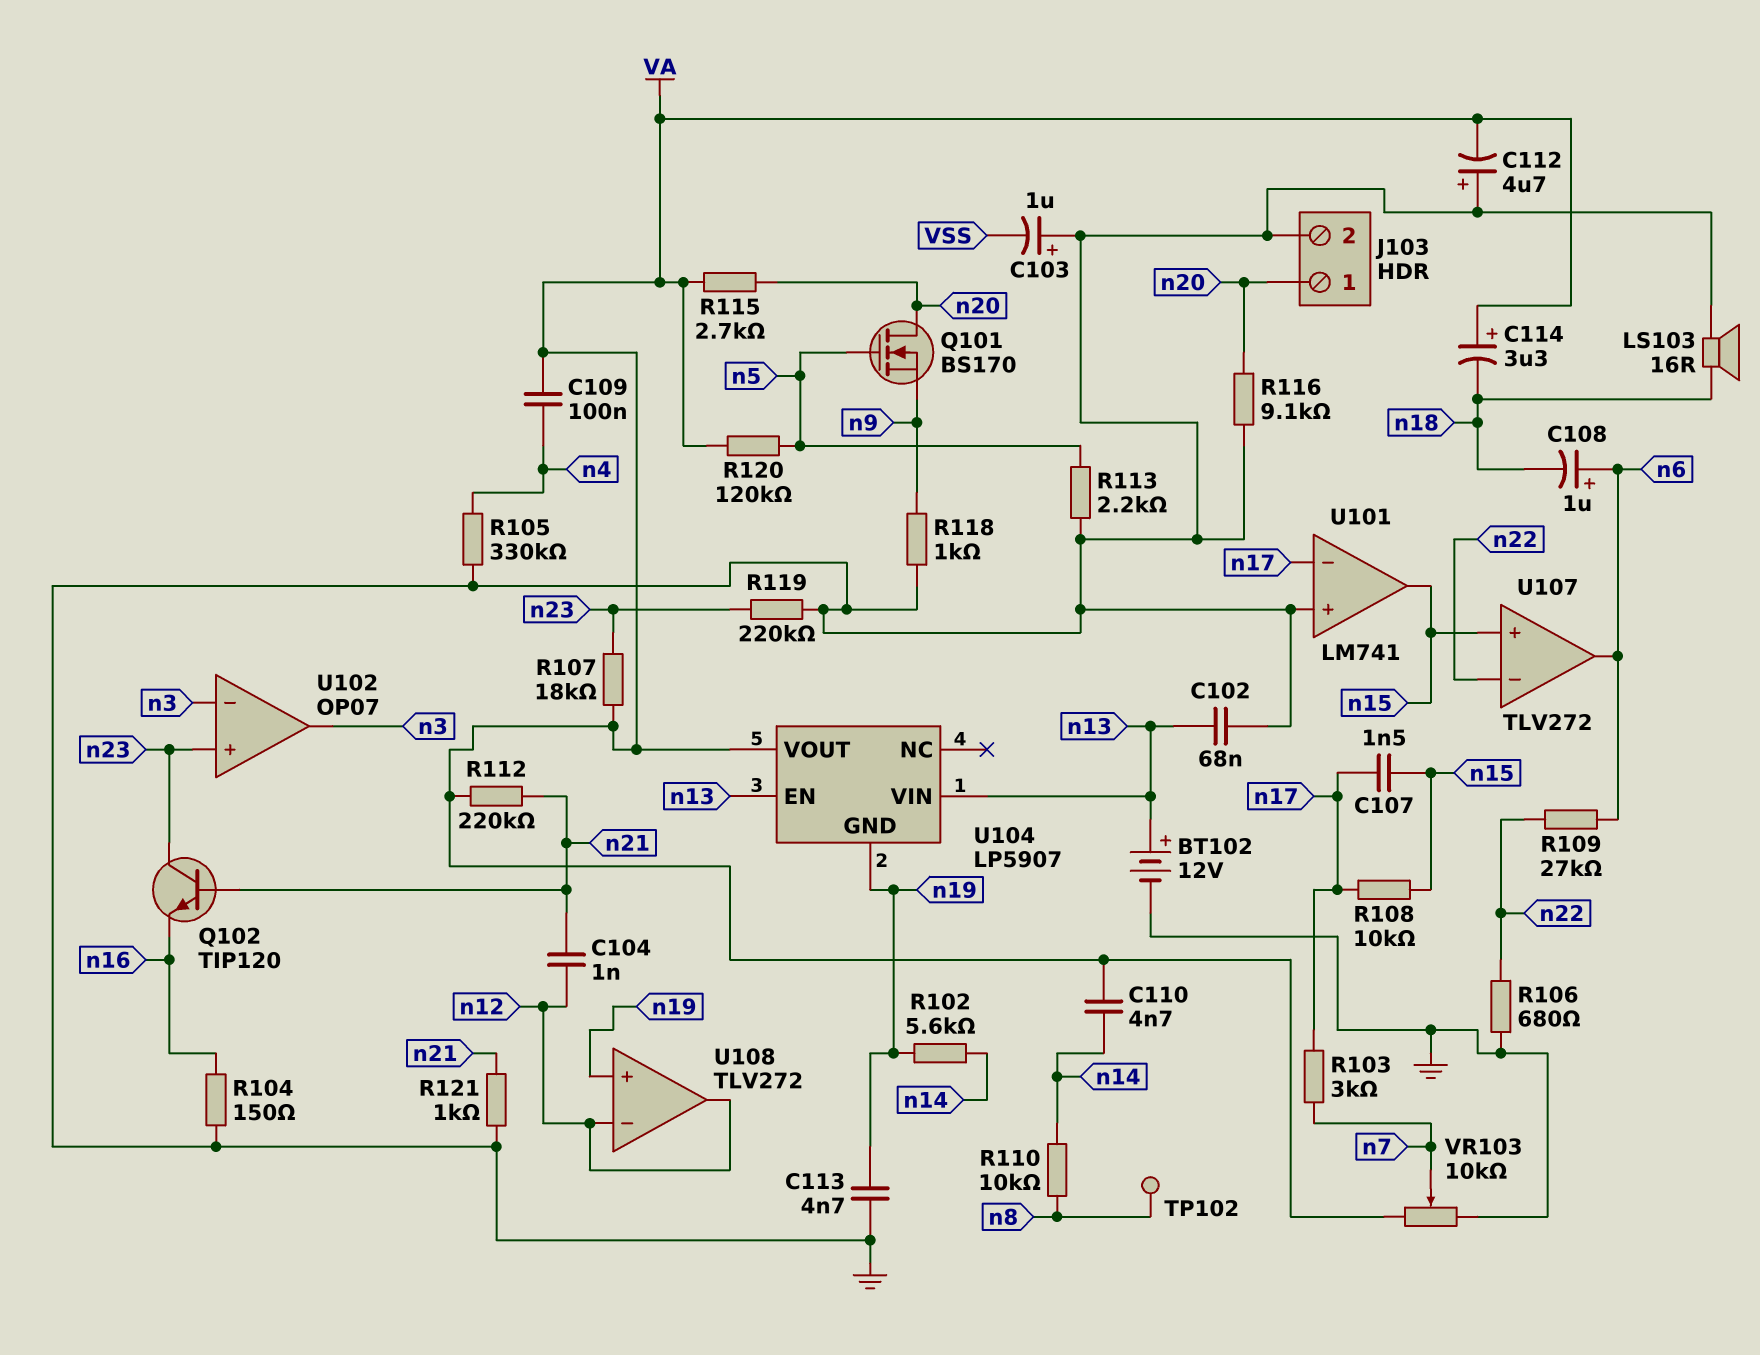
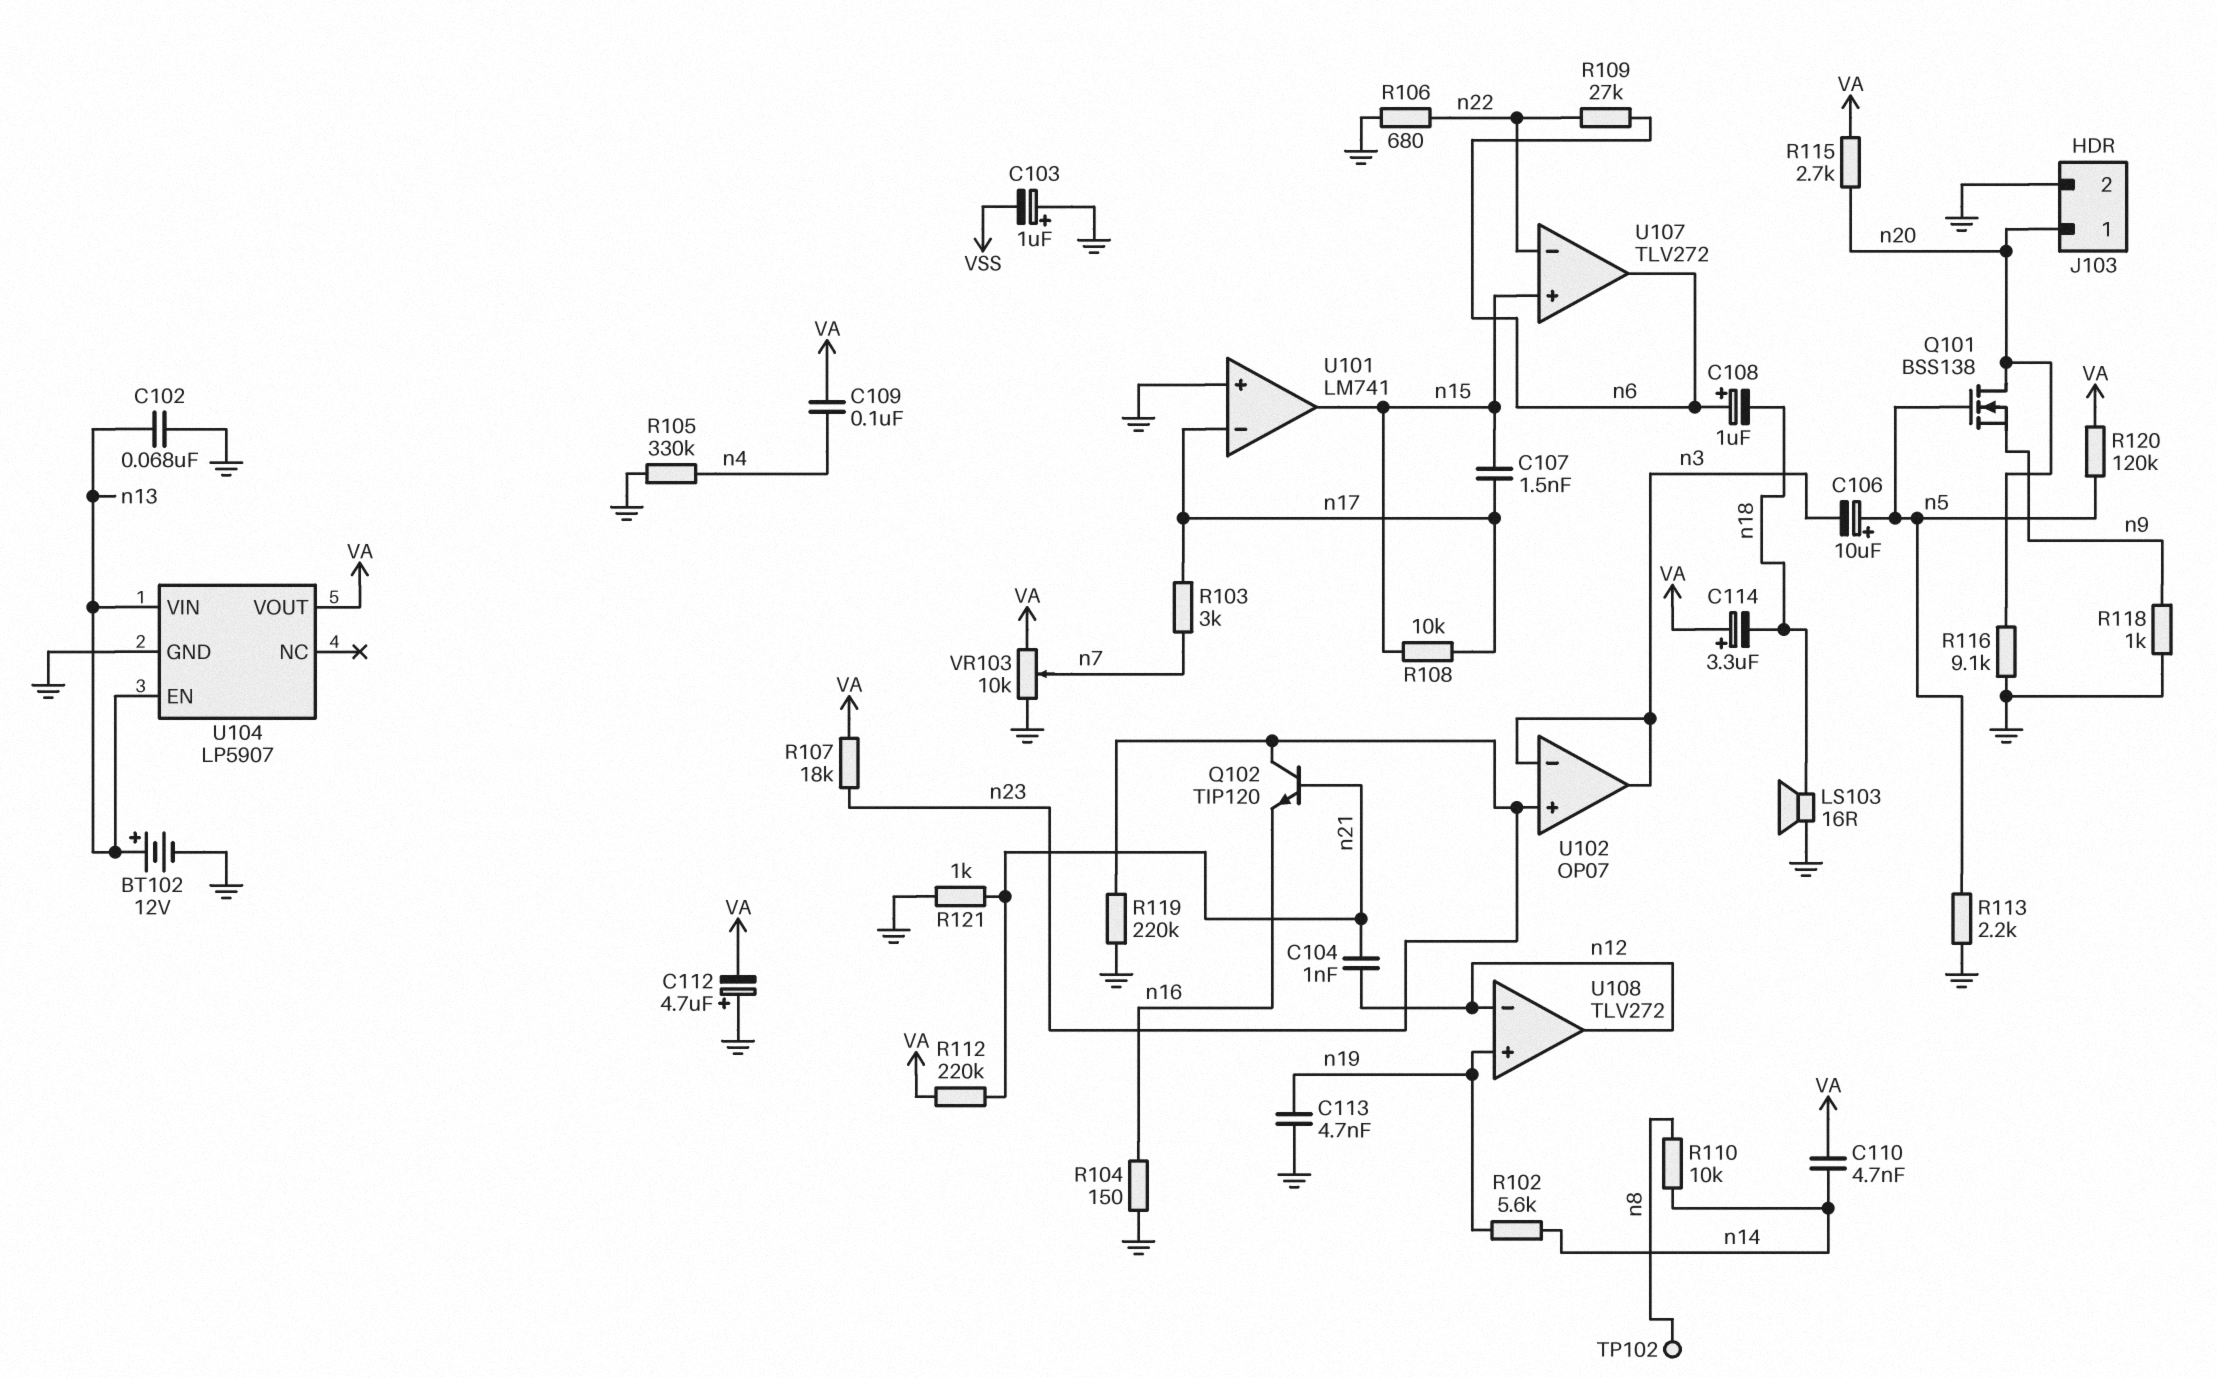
C106: none -> 10uF (plus n5, minus n3)
Q101: NMOS BS170 (G n5, D n20, S n9) -> NMOS BSS138 (G n5, D n20, S n9)
U104 pin GND: n19 -> GND

